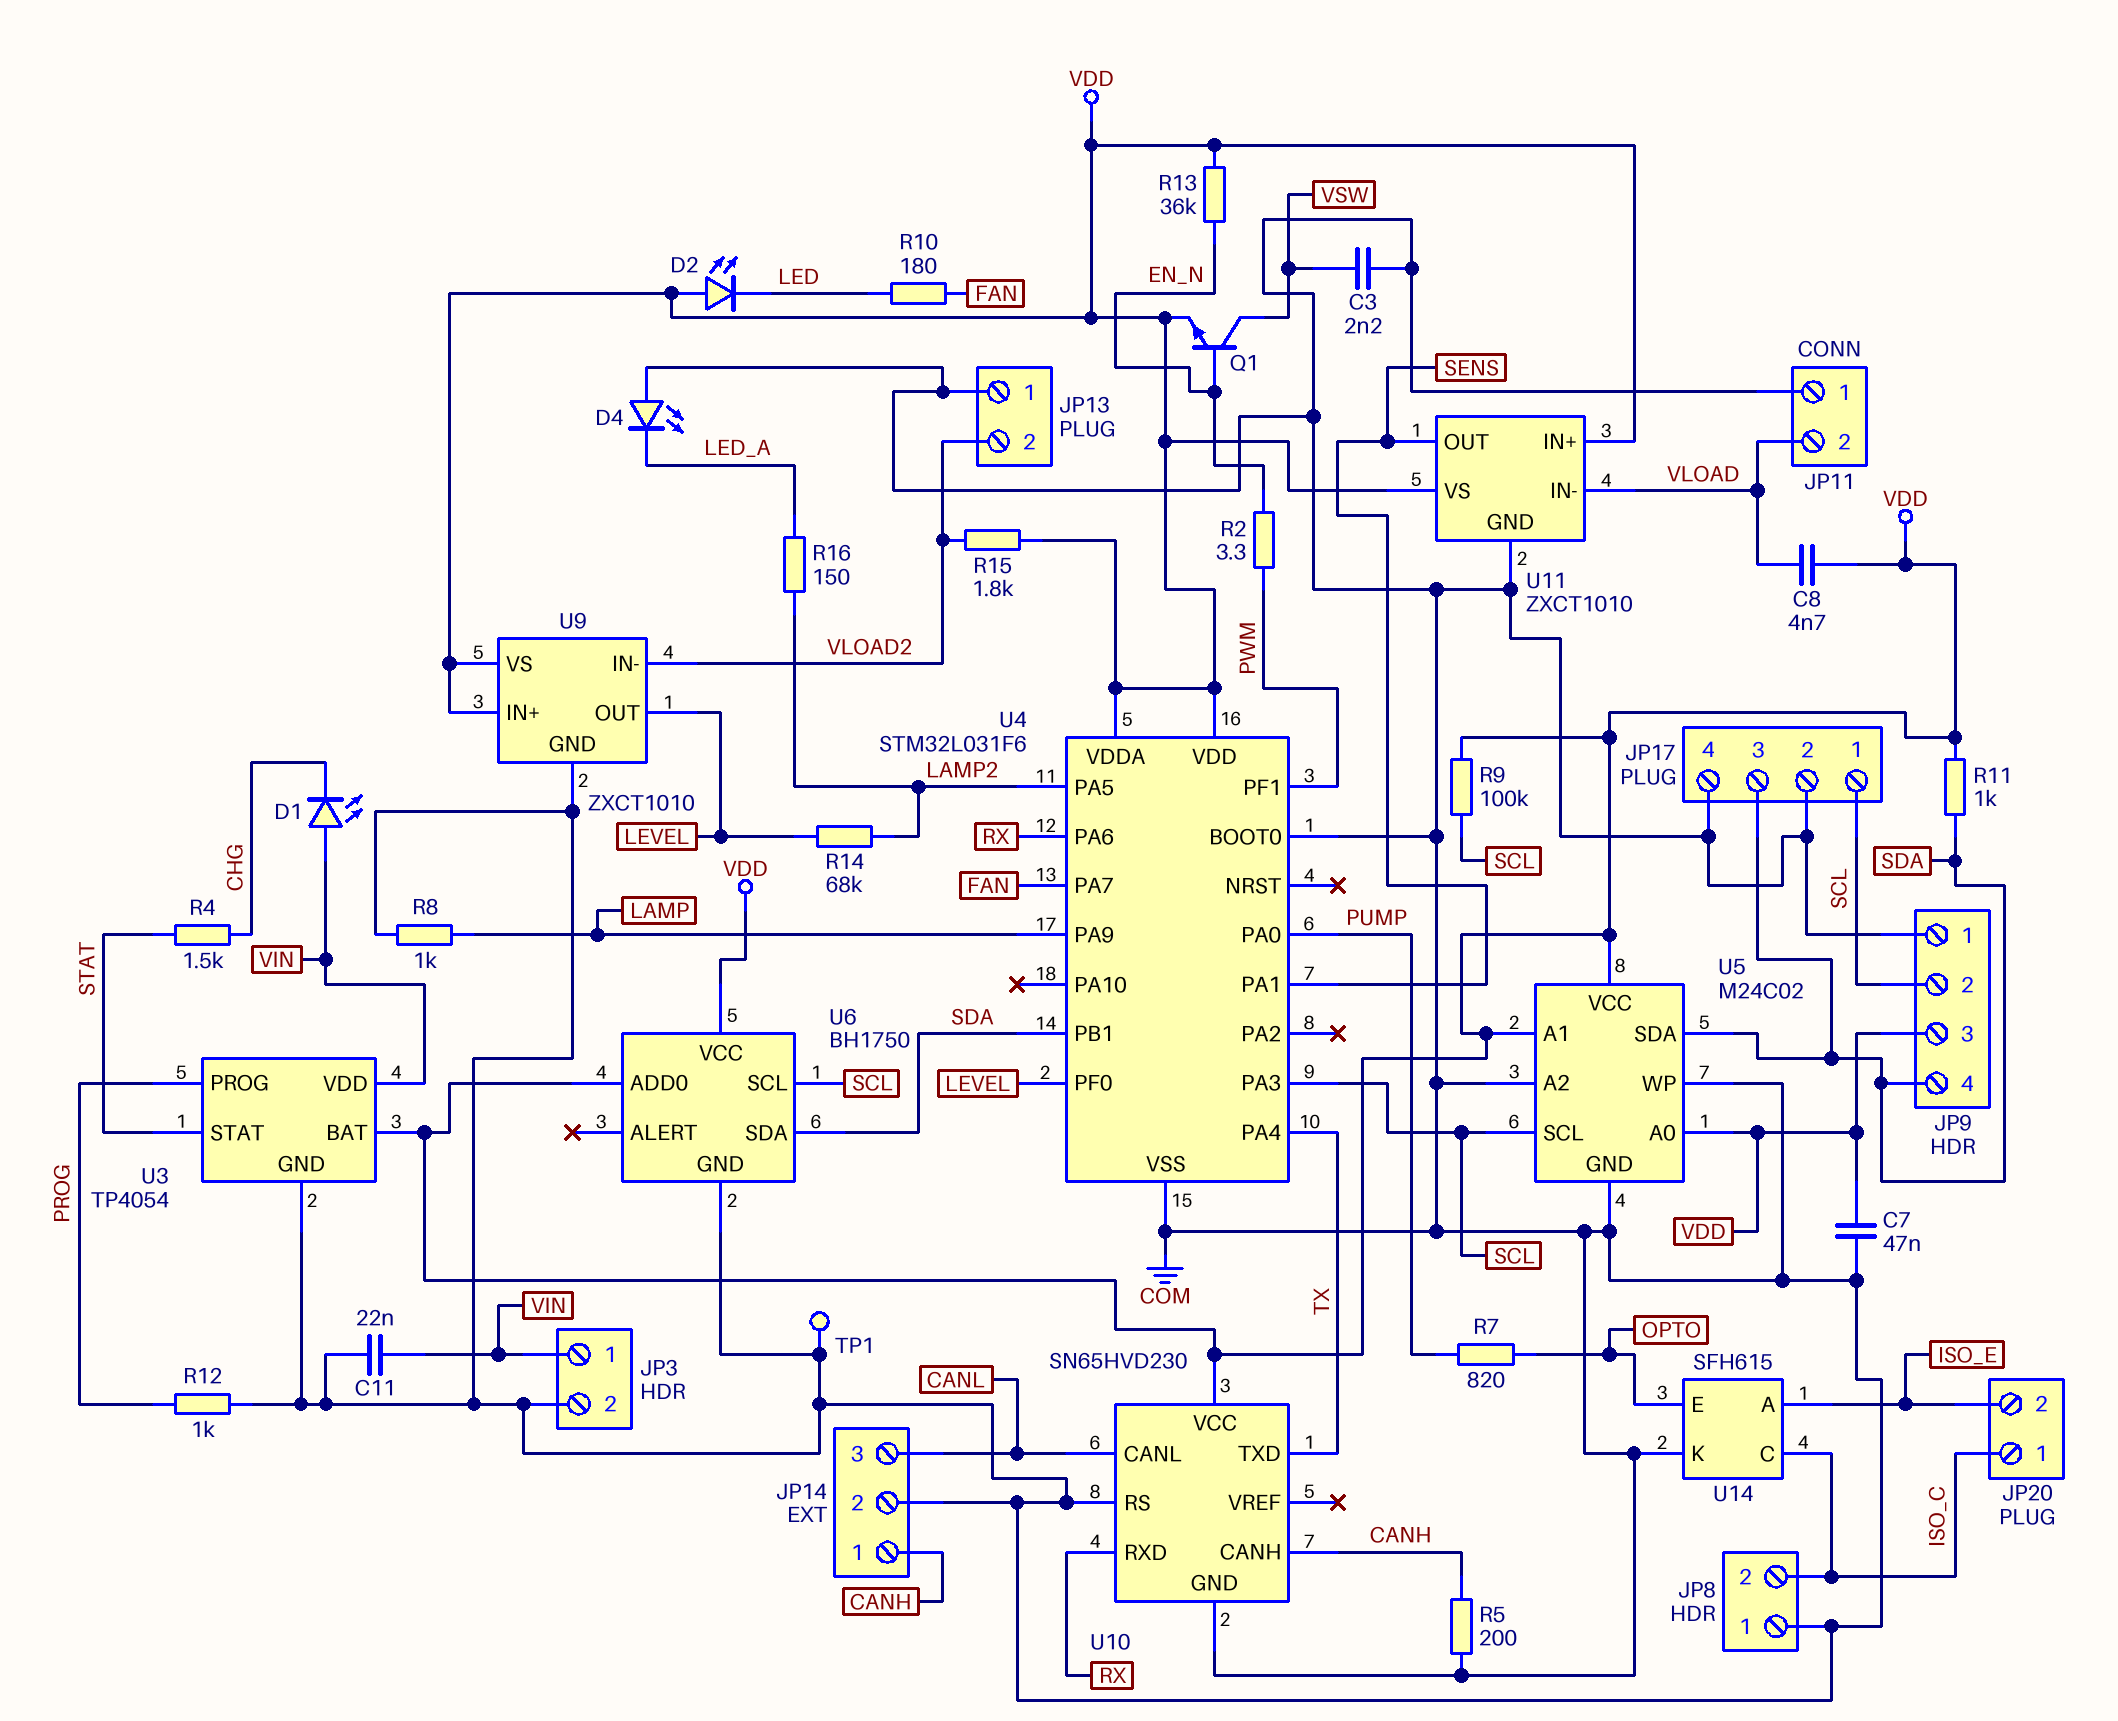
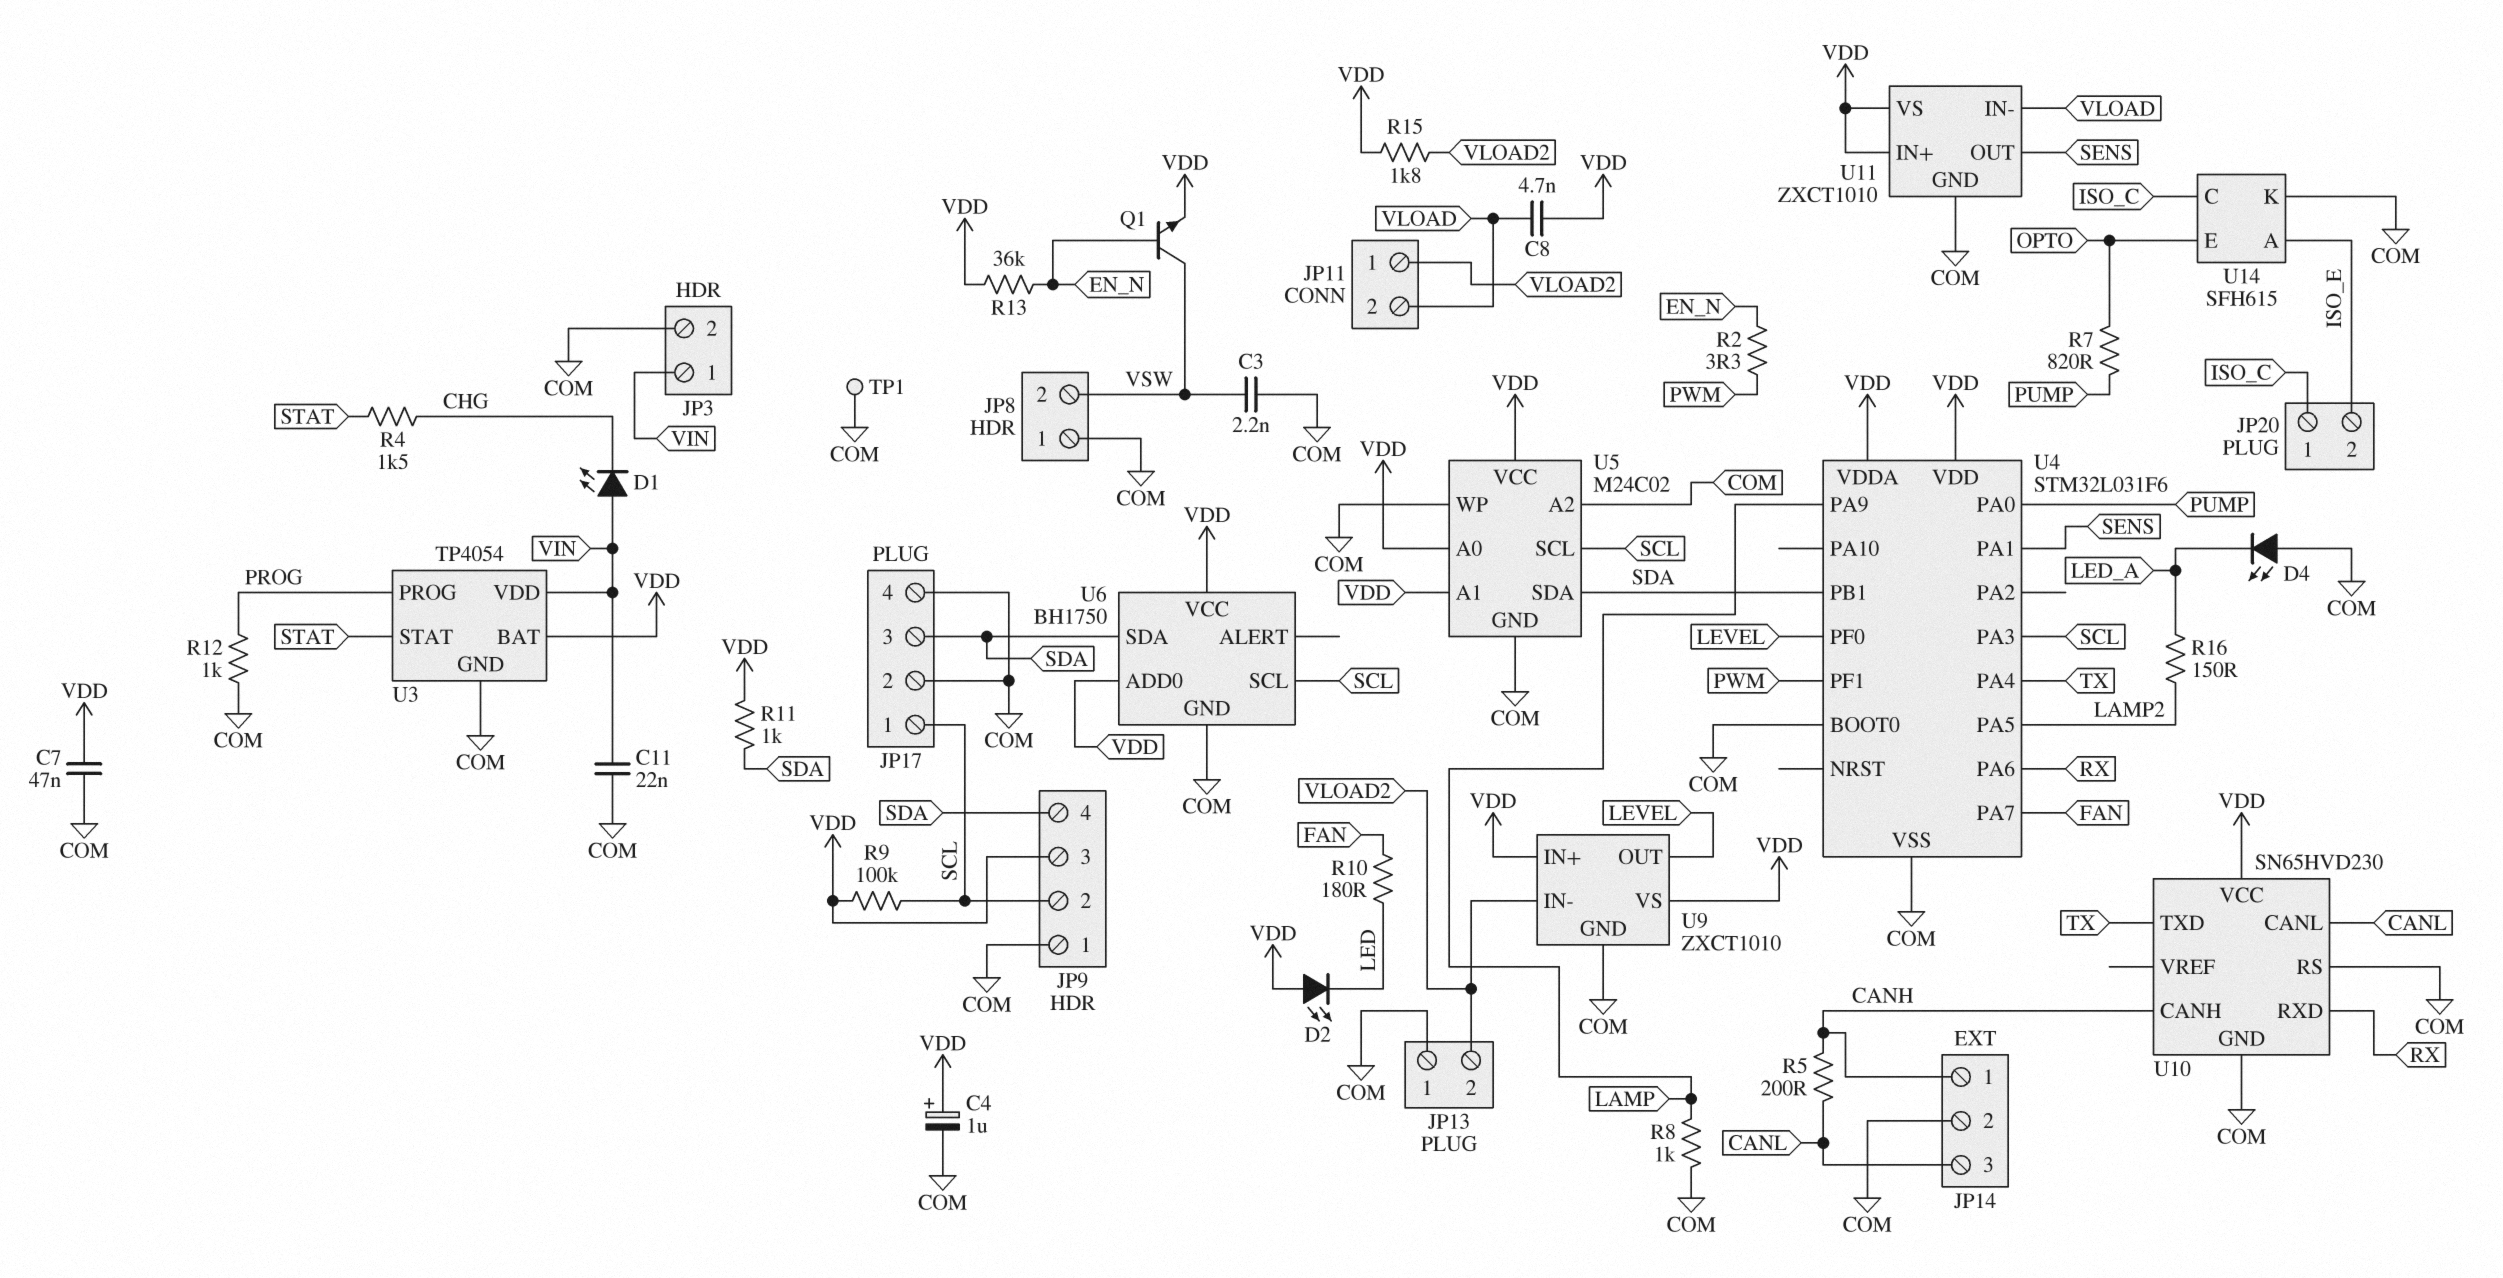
C4: none -> 1uF (plus VDD, minus COM)
JP8 pin 2: ISO_C -> VSW
JP11 pin 1: COM -> VLOAD2
R5: 200 (CANH, COM) -> 200 (CANH, CANL)
R14: 68k (LAMP2, LEVEL) -> none

